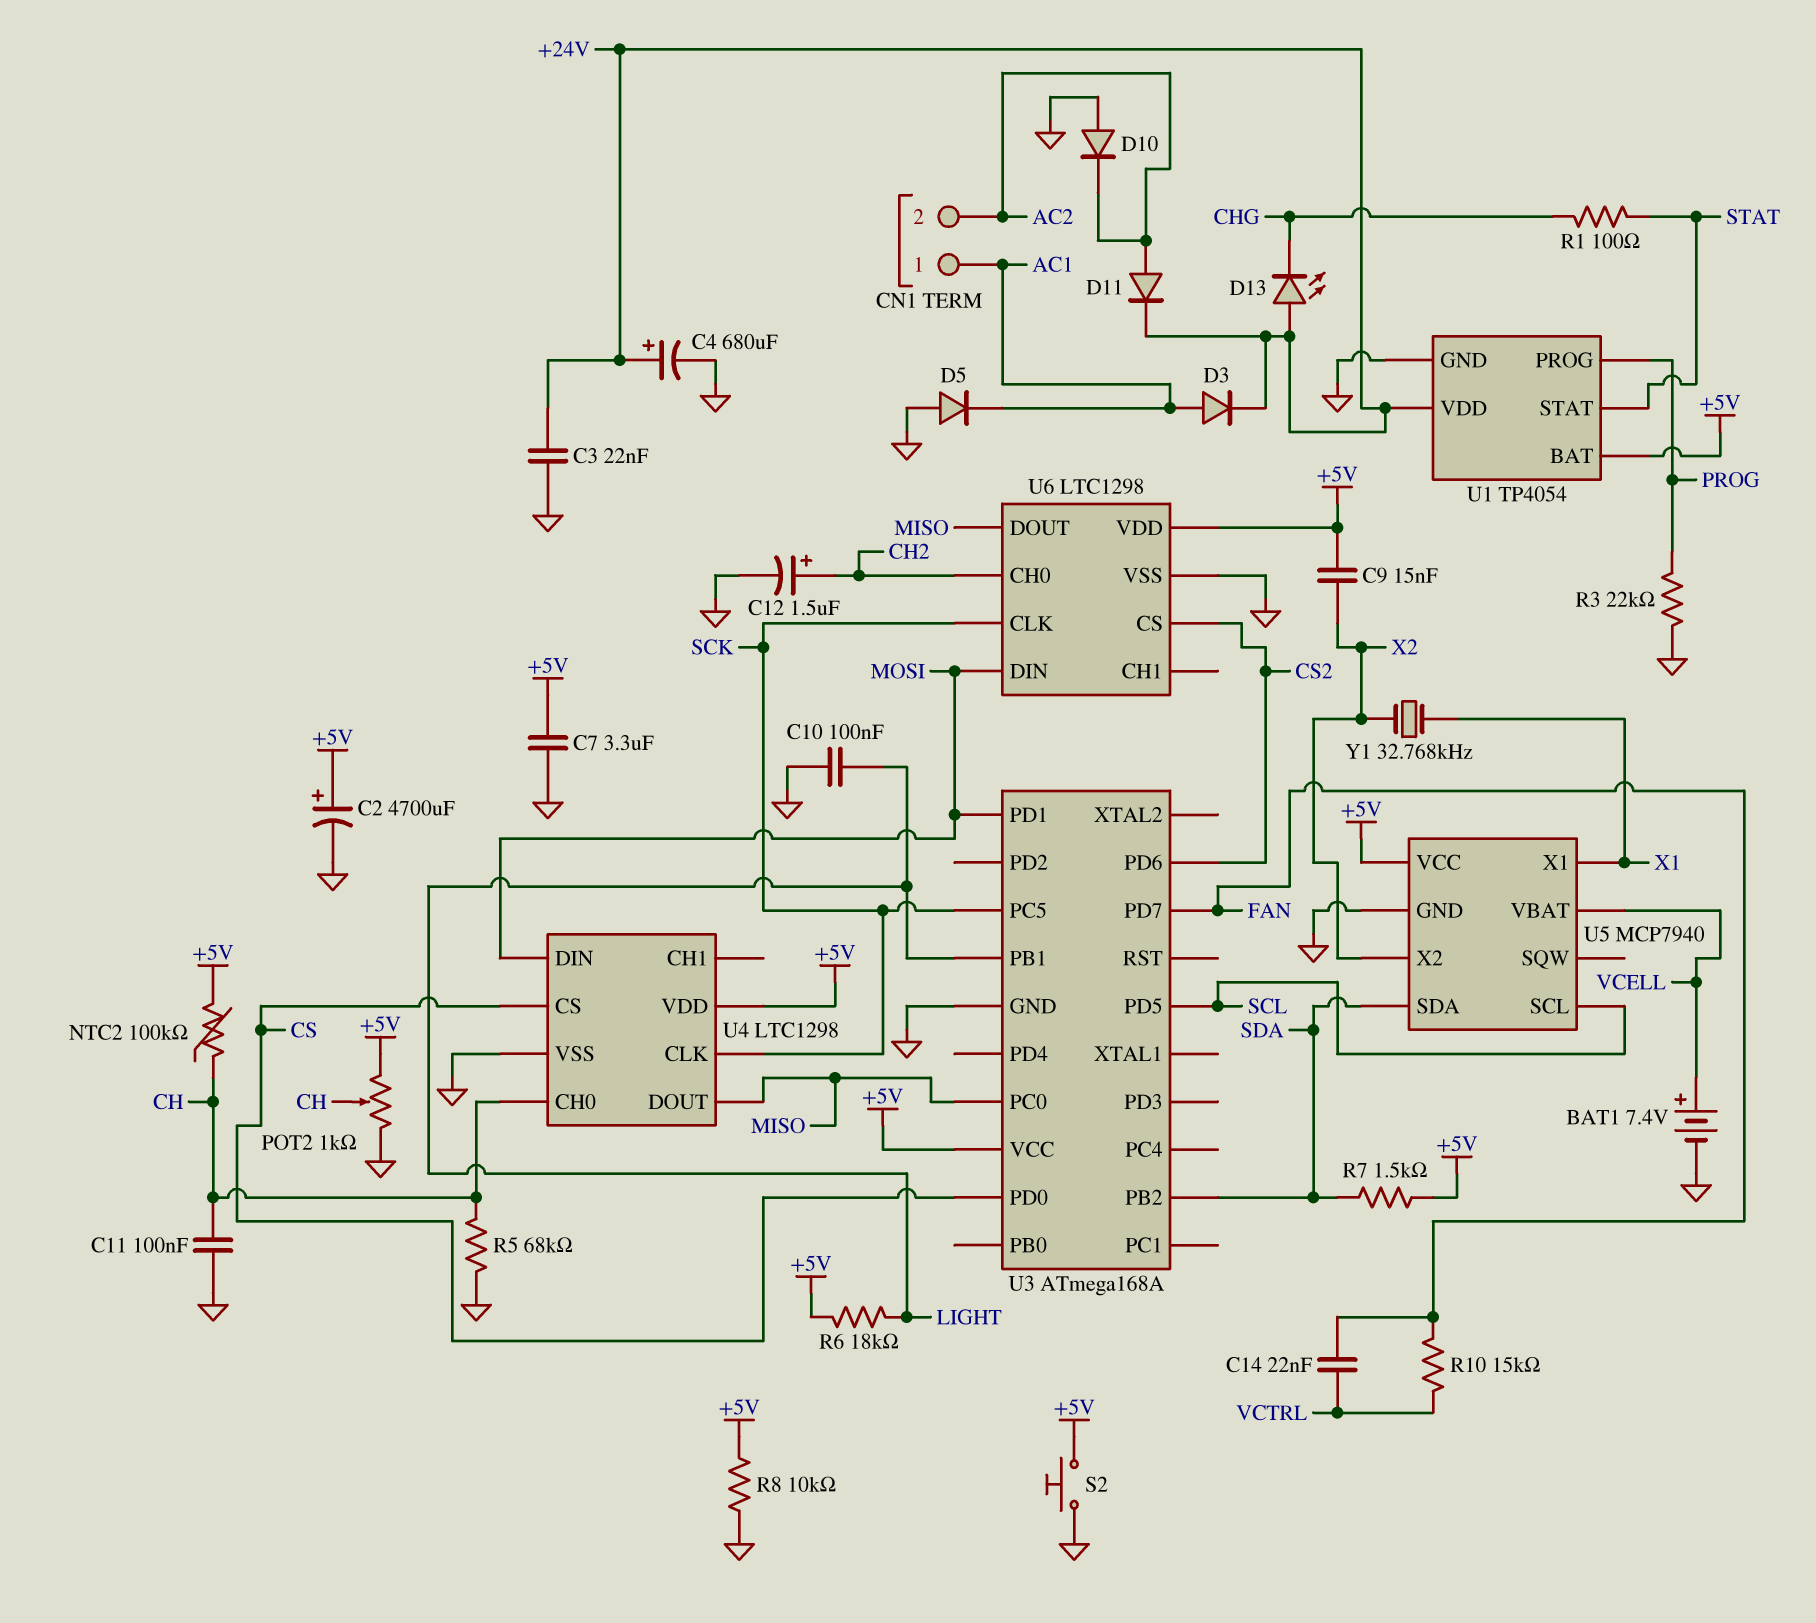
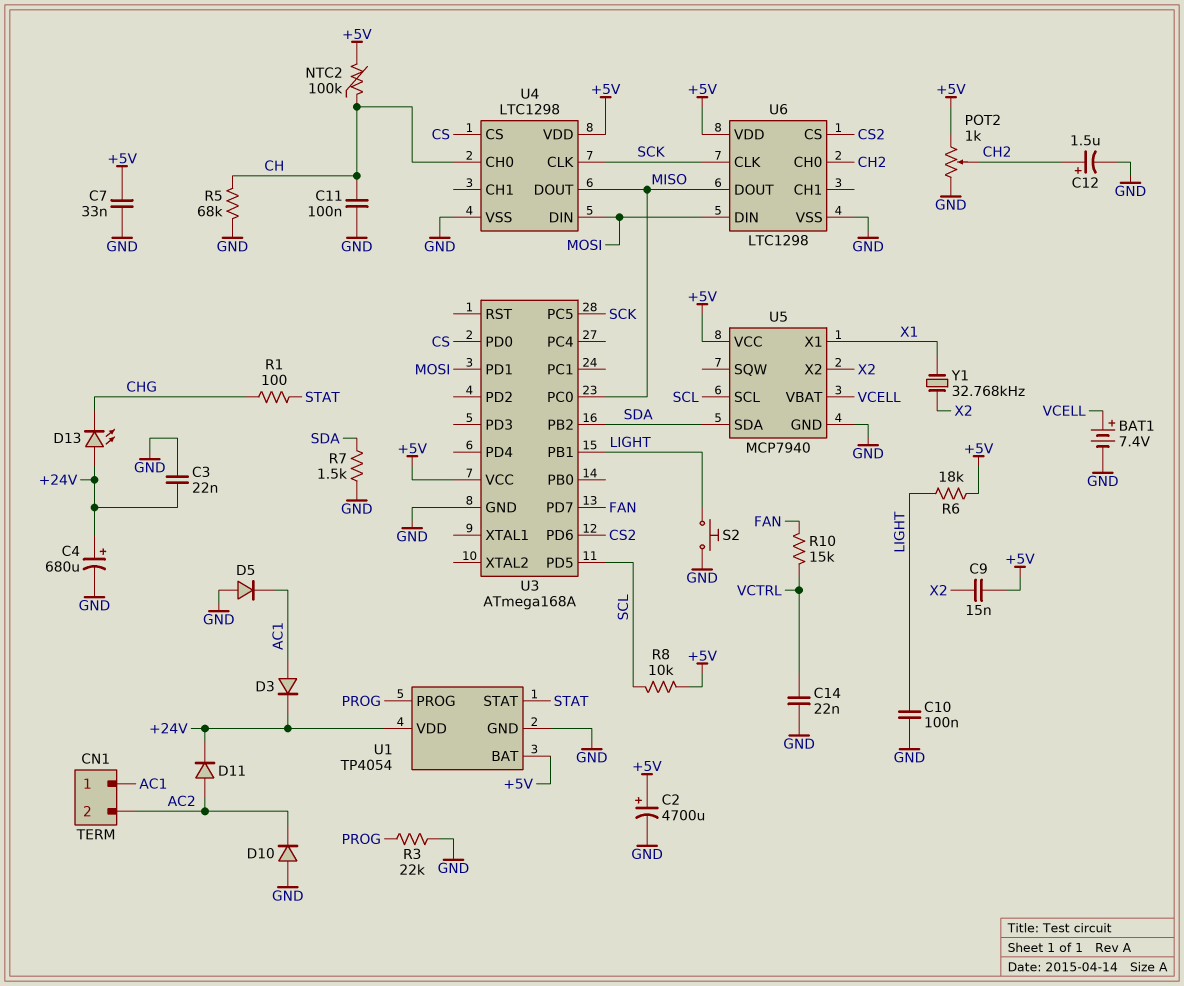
C7: 3.3uF (+5V, GND) -> 33nF (+5V, GND)
C14: 22nF (FAN, VCTRL) -> 22nF (GND, VCTRL)
POT2: 1k (+5V, GND, wiper CH) -> 1k (+5V, GND, wiper CH2)
R7: 1.5k (+5V, SDA) -> 1.5k (GND, SDA)
R8: 10k (+5V, GND) -> 10k (+5V, SCL)
S2: button (+5V, GND) -> button (GND, LIGHT)

